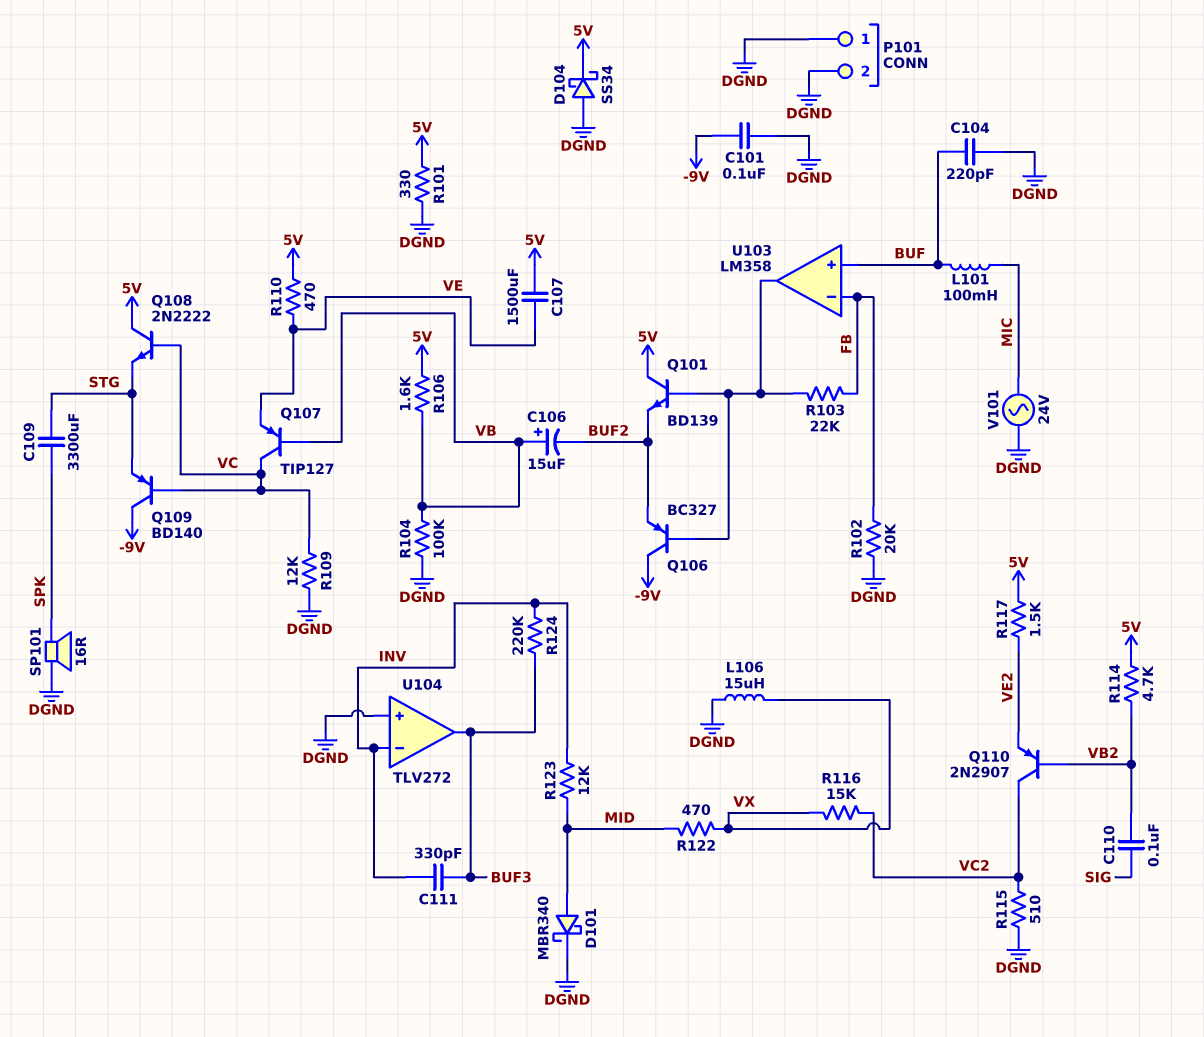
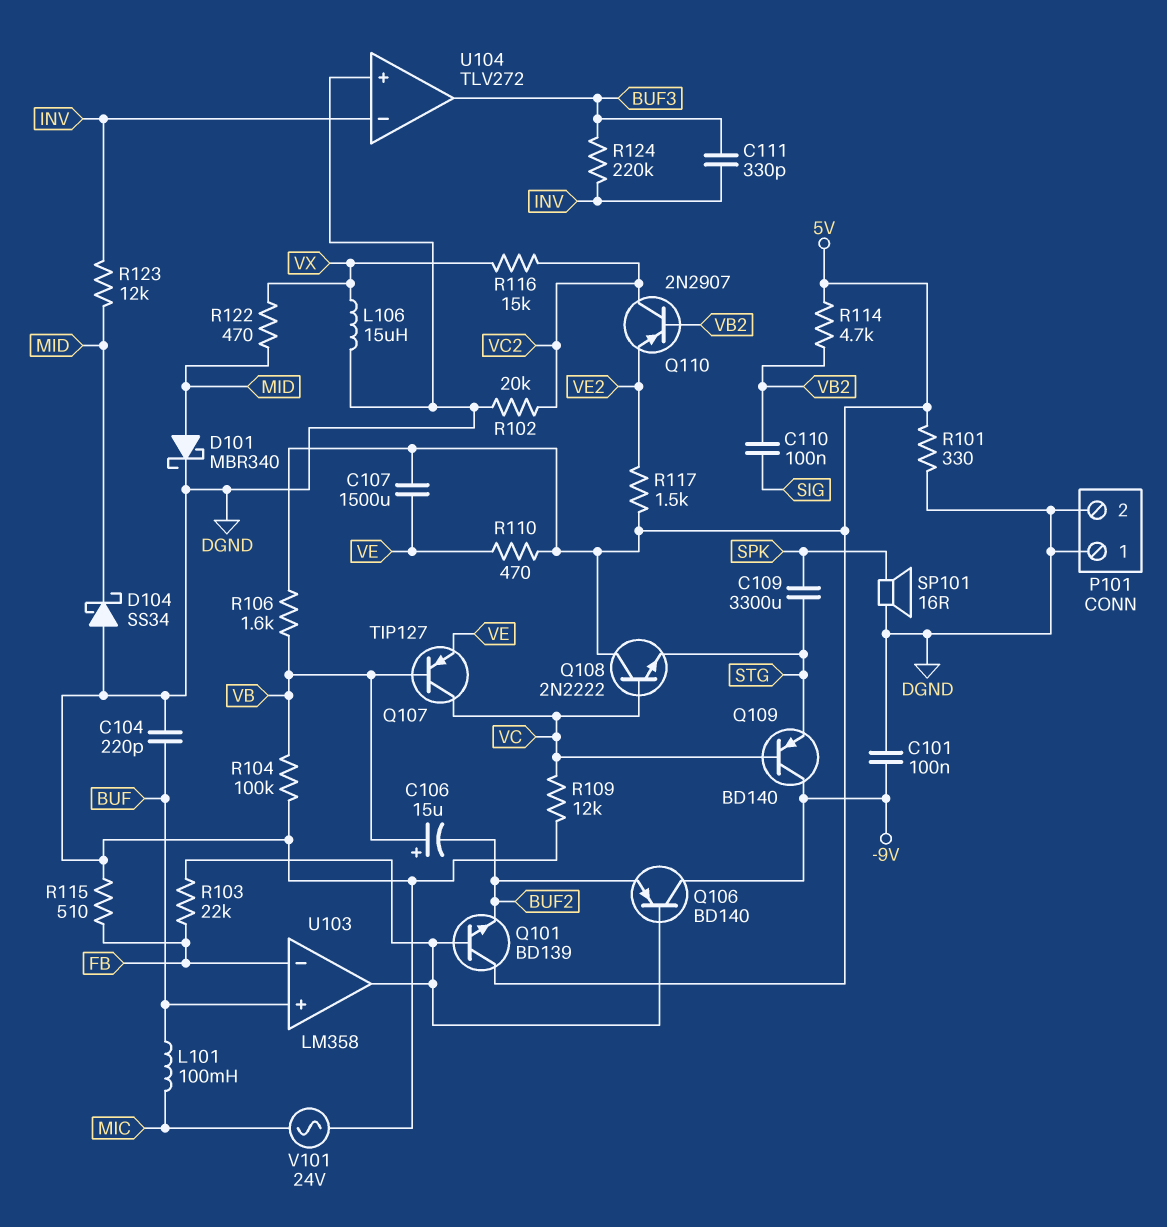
D104: schottky SS34 (A DGND, K 5V) -> schottky SS34 (A DGND, K MID)
Q106: PNP BC327 (B U103/out, C -9V, E BUF2) -> PNP BD140 (B U103/out, C -9V, E BUF2)
R102: 20k (DGND, FB) -> 20k (DGND, VC2)
R115: 510 (DGND, VC2) -> 510 (DGND, FB)

